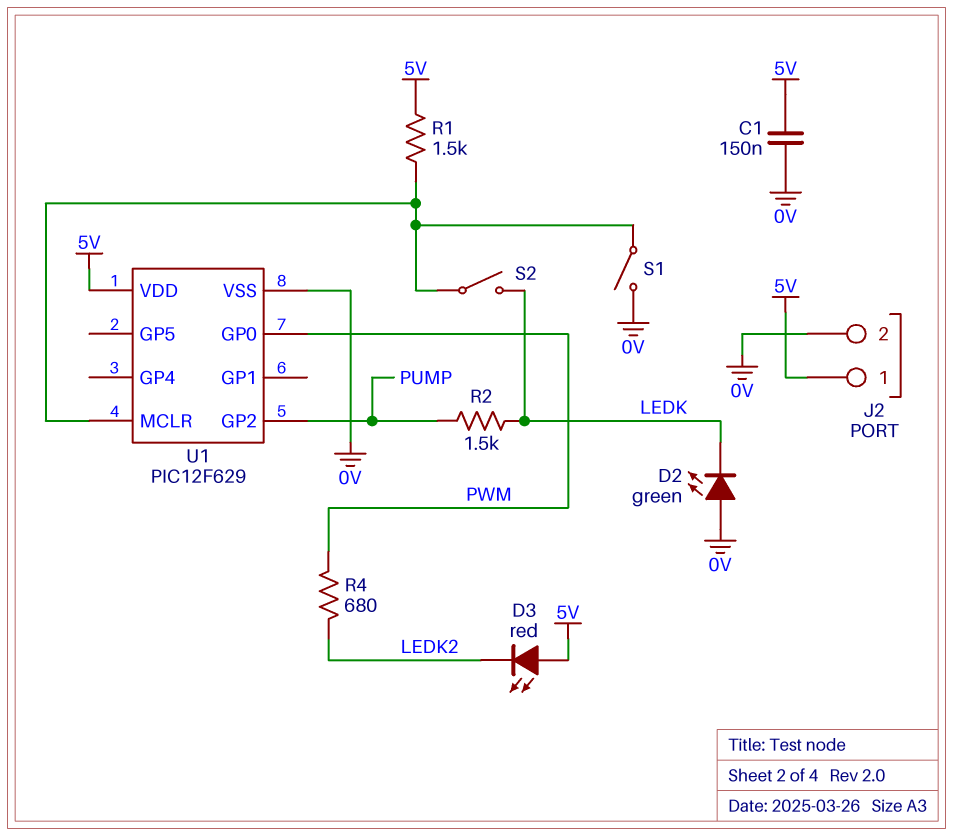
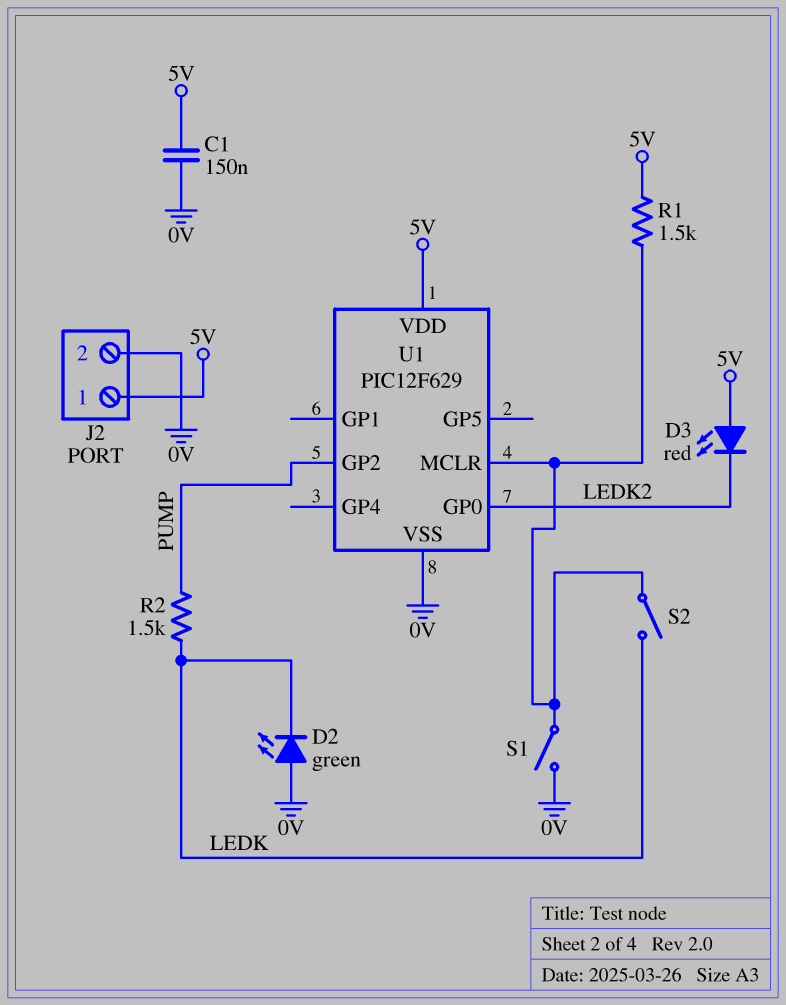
R4: 680 (LEDK2, PWM) -> none
U1 pin GP0: PWM -> LEDK2

